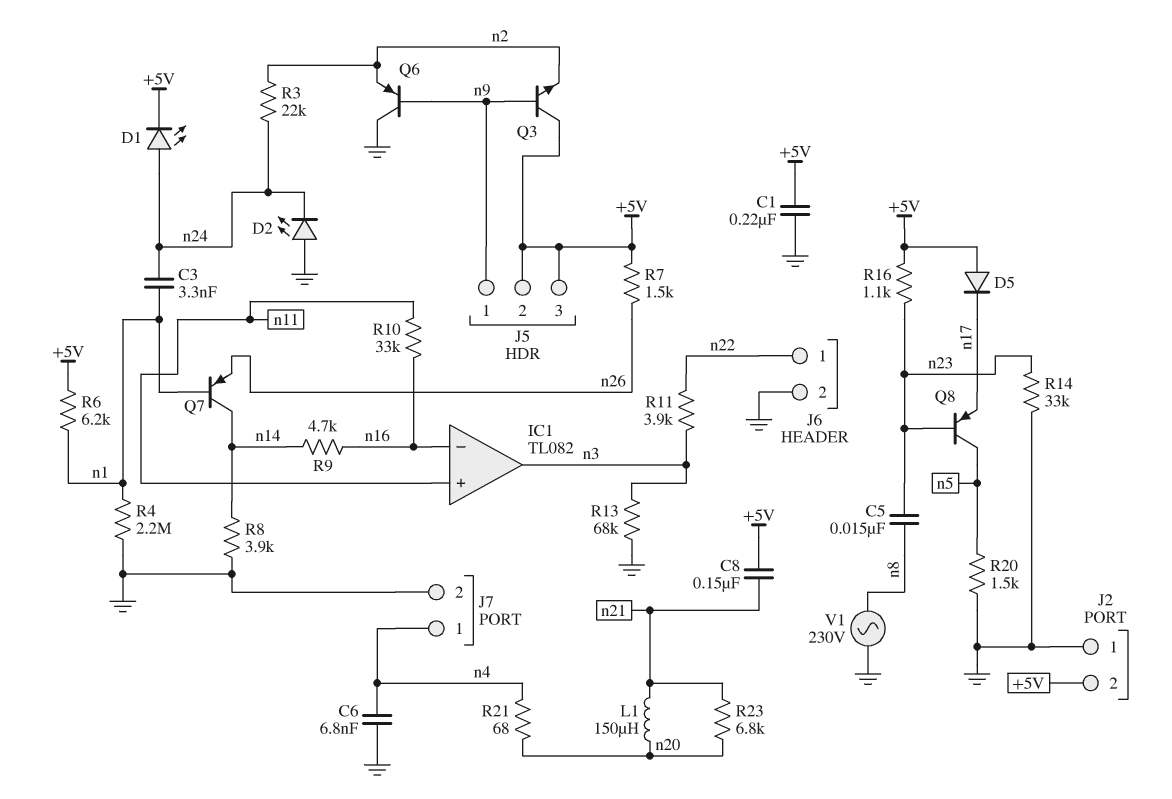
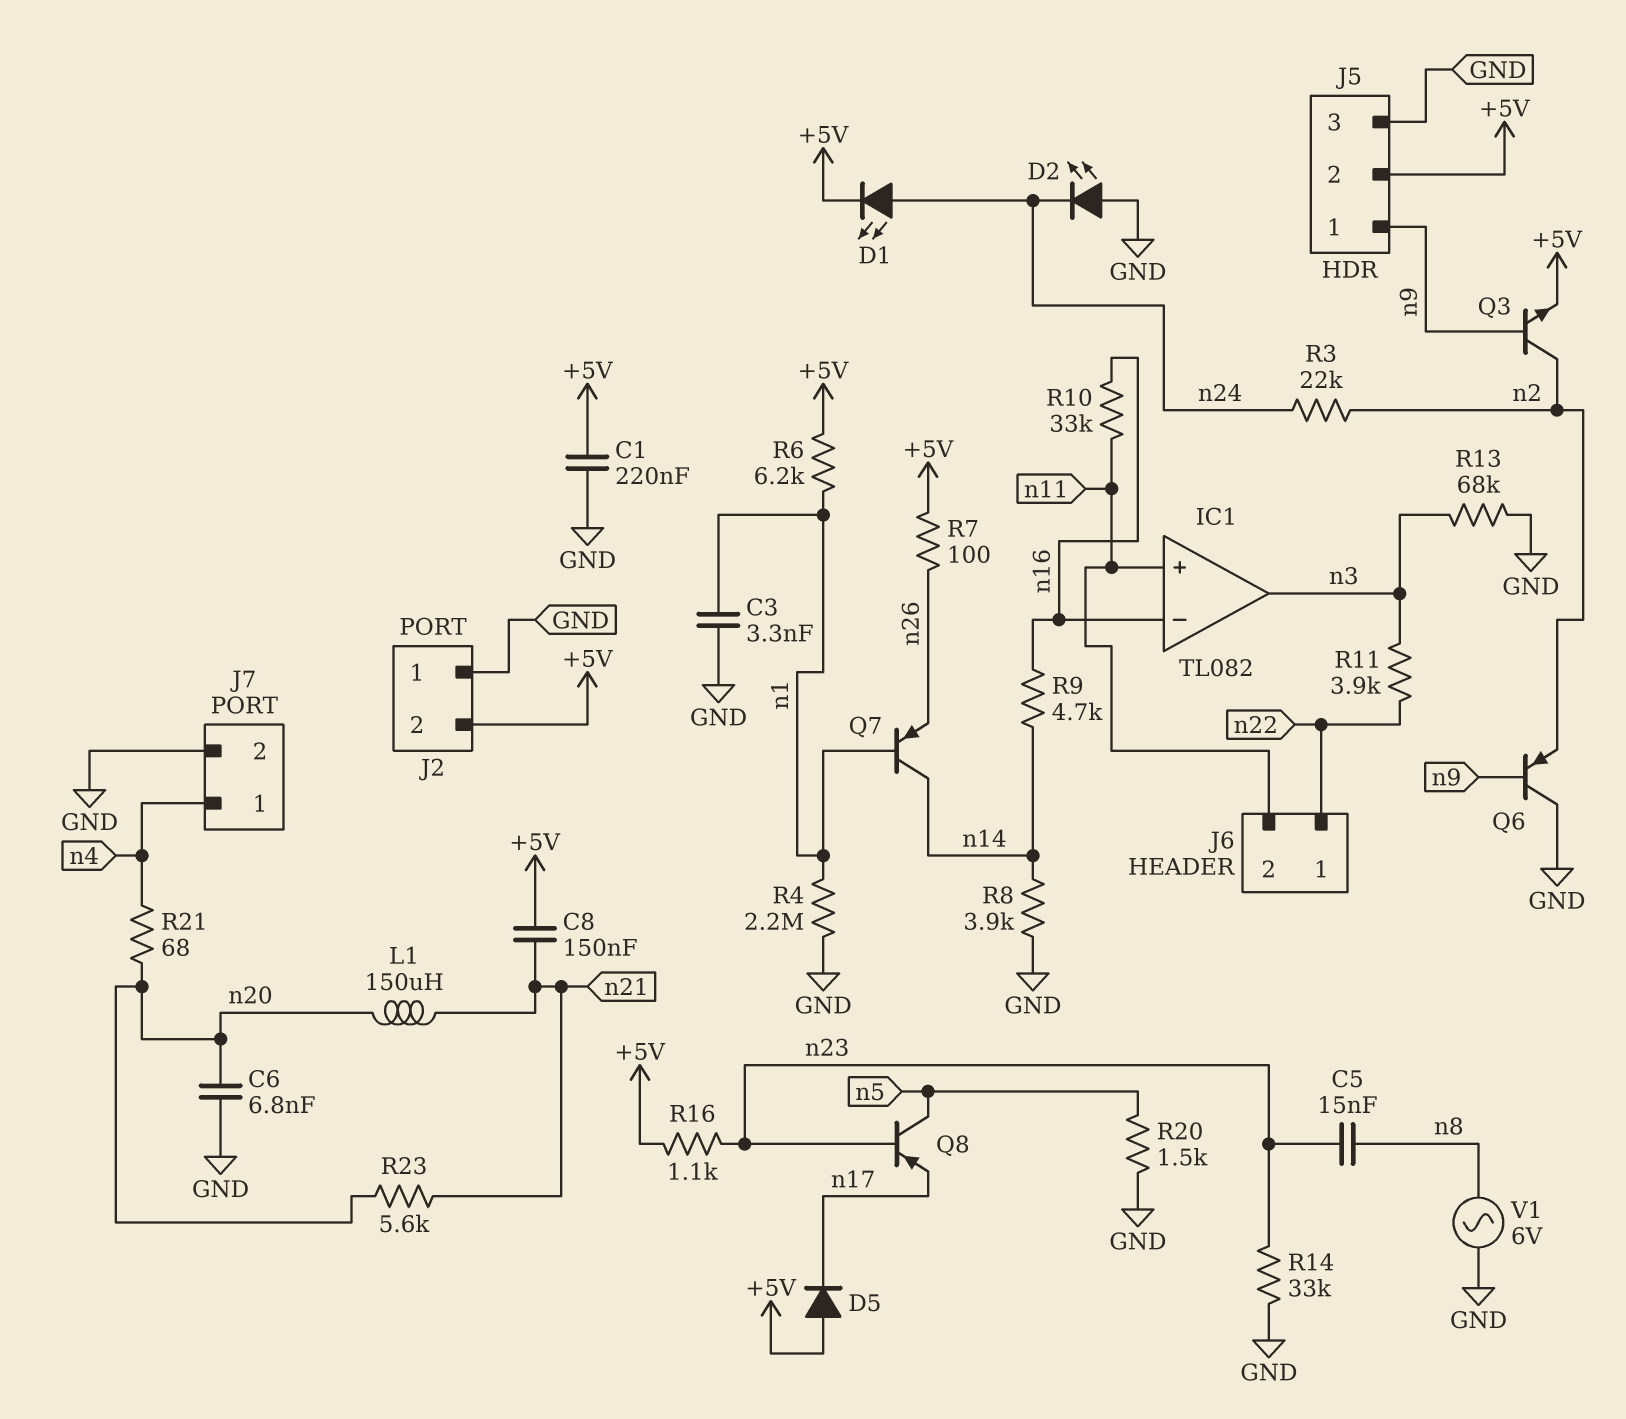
C3: 3.3nF (n1, n24) -> 3.3nF (GND, n1)
C6: 6.8nF (GND, n4) -> 6.8nF (GND, n20)
J5 pin 3: +5V -> GND
J6 pin 2: GND -> n11
Q3: NPN (B n9, C +5V, E n2) -> NPN (B n9, C n2, E +5V)
R7: 1.5k (+5V, n26) -> 100 (+5V, n26)
R23: 6.8k (n20, n21) -> 5.6k (n20, n21)
V1: AC 230V (GND, n8) -> AC 6V (GND, n8)

